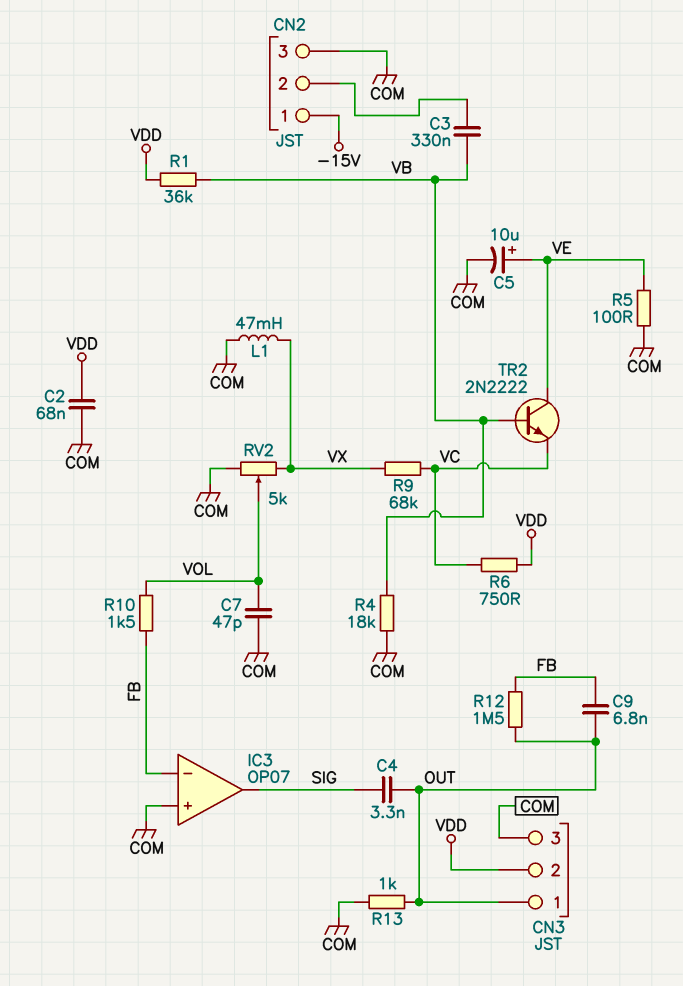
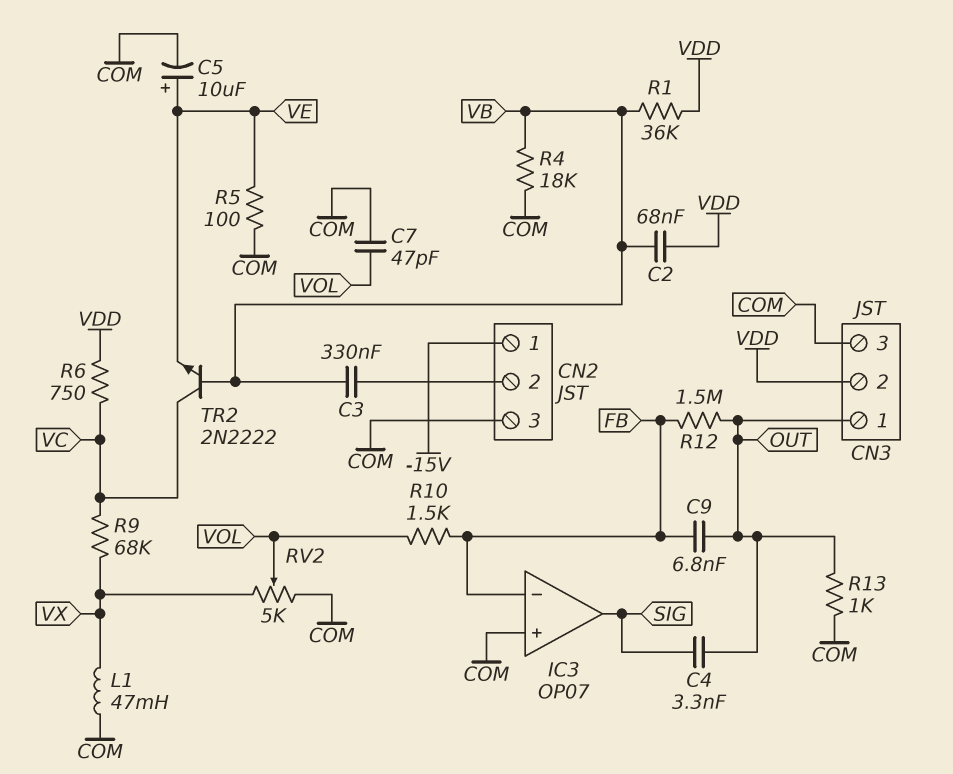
C2: 68nF (COM, VDD) -> 68nF (VB, VDD)
TR2: NPN 2N2222 (B VB, C VE, E VC) -> NPN 2N2222 (B VB, C VC, E VE)

